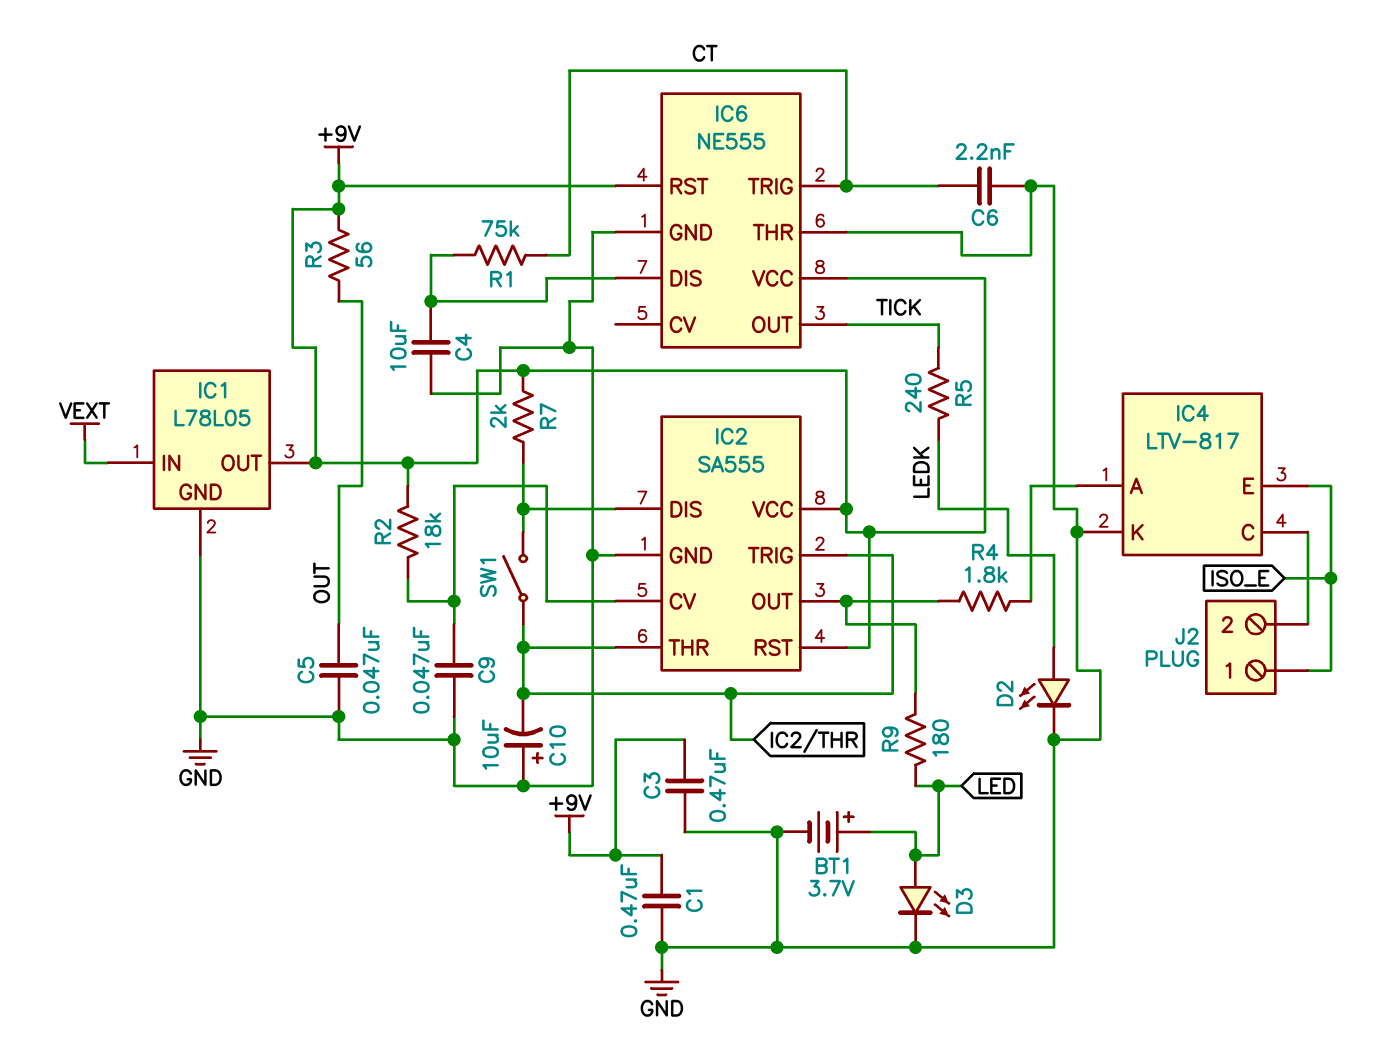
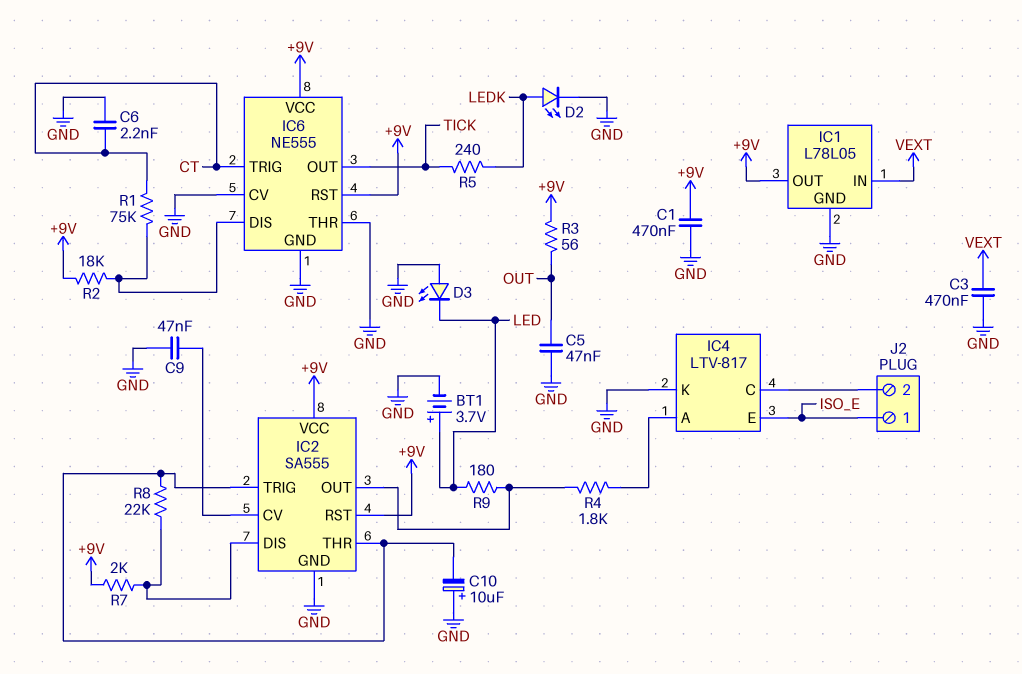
C3: 470nF (+9V, GND) -> 470nF (GND, VEXT)
C4: 10uF (GND, IC6/DIS) -> none
D3: LED (A LED, K GND) -> LED (A GND, K LED)
IC6 pin CV: none -> GND
R2: 18k (+9V, IC2/CV) -> 18k (+9V, IC6/DIS)
R8: none -> 22k (IC2/DIS, IC2/THR)
SW1: switch (IC2/DIS, IC2/THR) -> none

